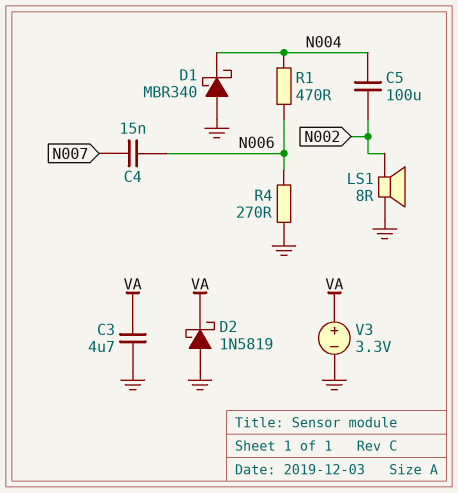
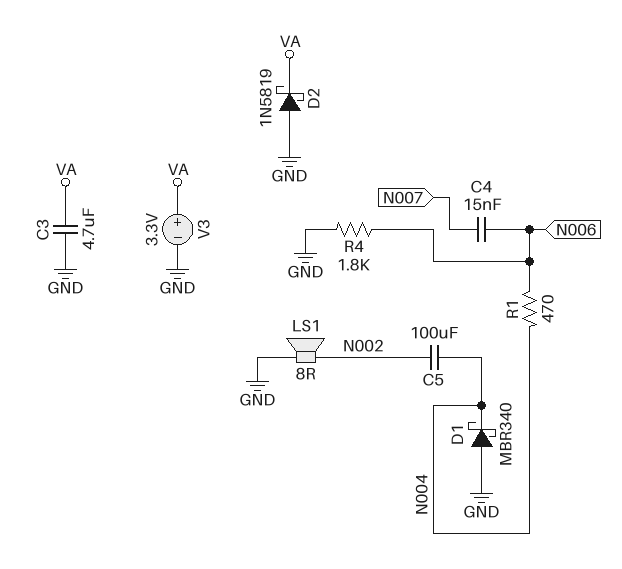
R4: 270 (GND, N006) -> 1.8k (GND, N006)

